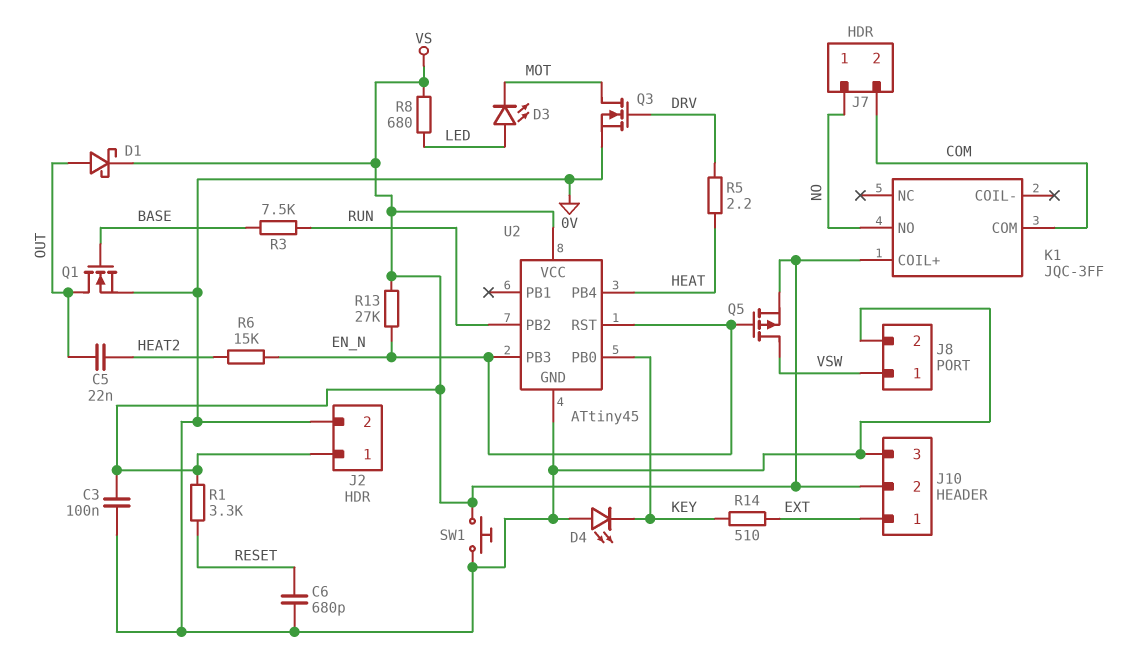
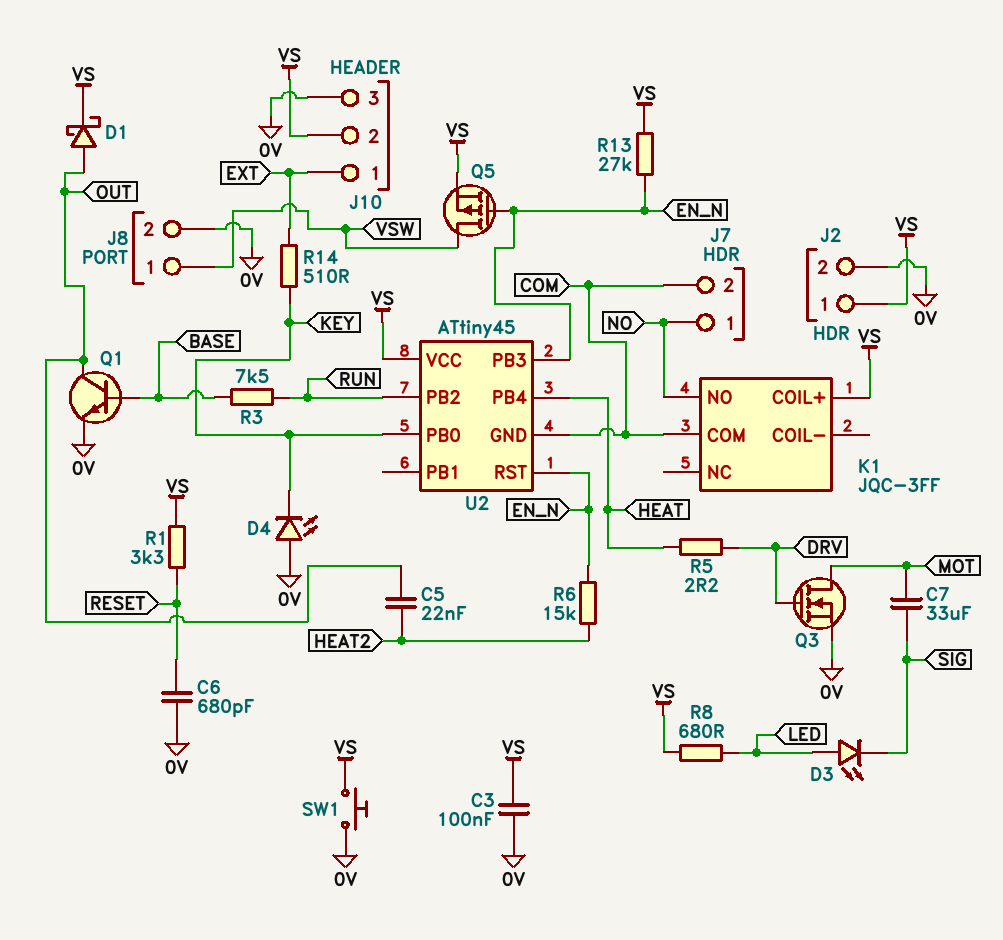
C7: none -> 33uF (MOT, SIG)
D3: LED (A LED, K MOT) -> LED (A LED, K SIG)
Q1: NMOS (G BASE, D OUT, S 0V) -> NPN (B BASE, C OUT, E 0V)
U2 pin GND: 0V -> COM

